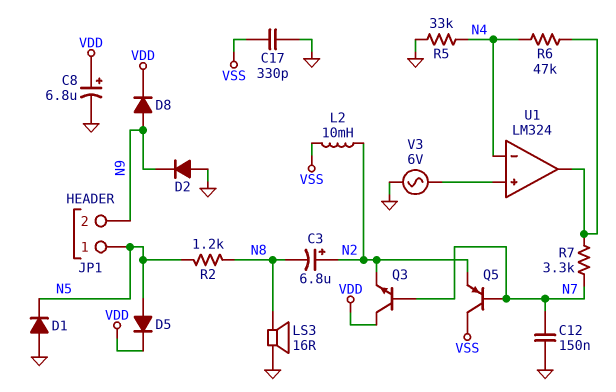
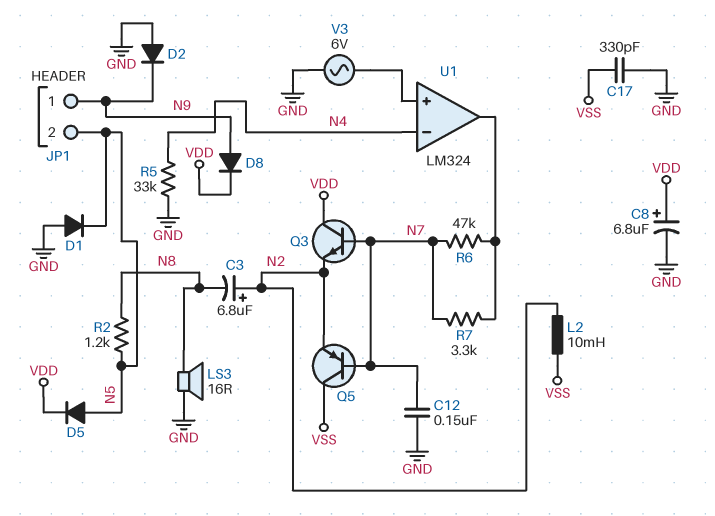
JP1 pin 1: N5 -> N9
JP1 pin 2: N9 -> N5
R6: 47k (N4, U1/out) -> 47k (N7, U1/out)

